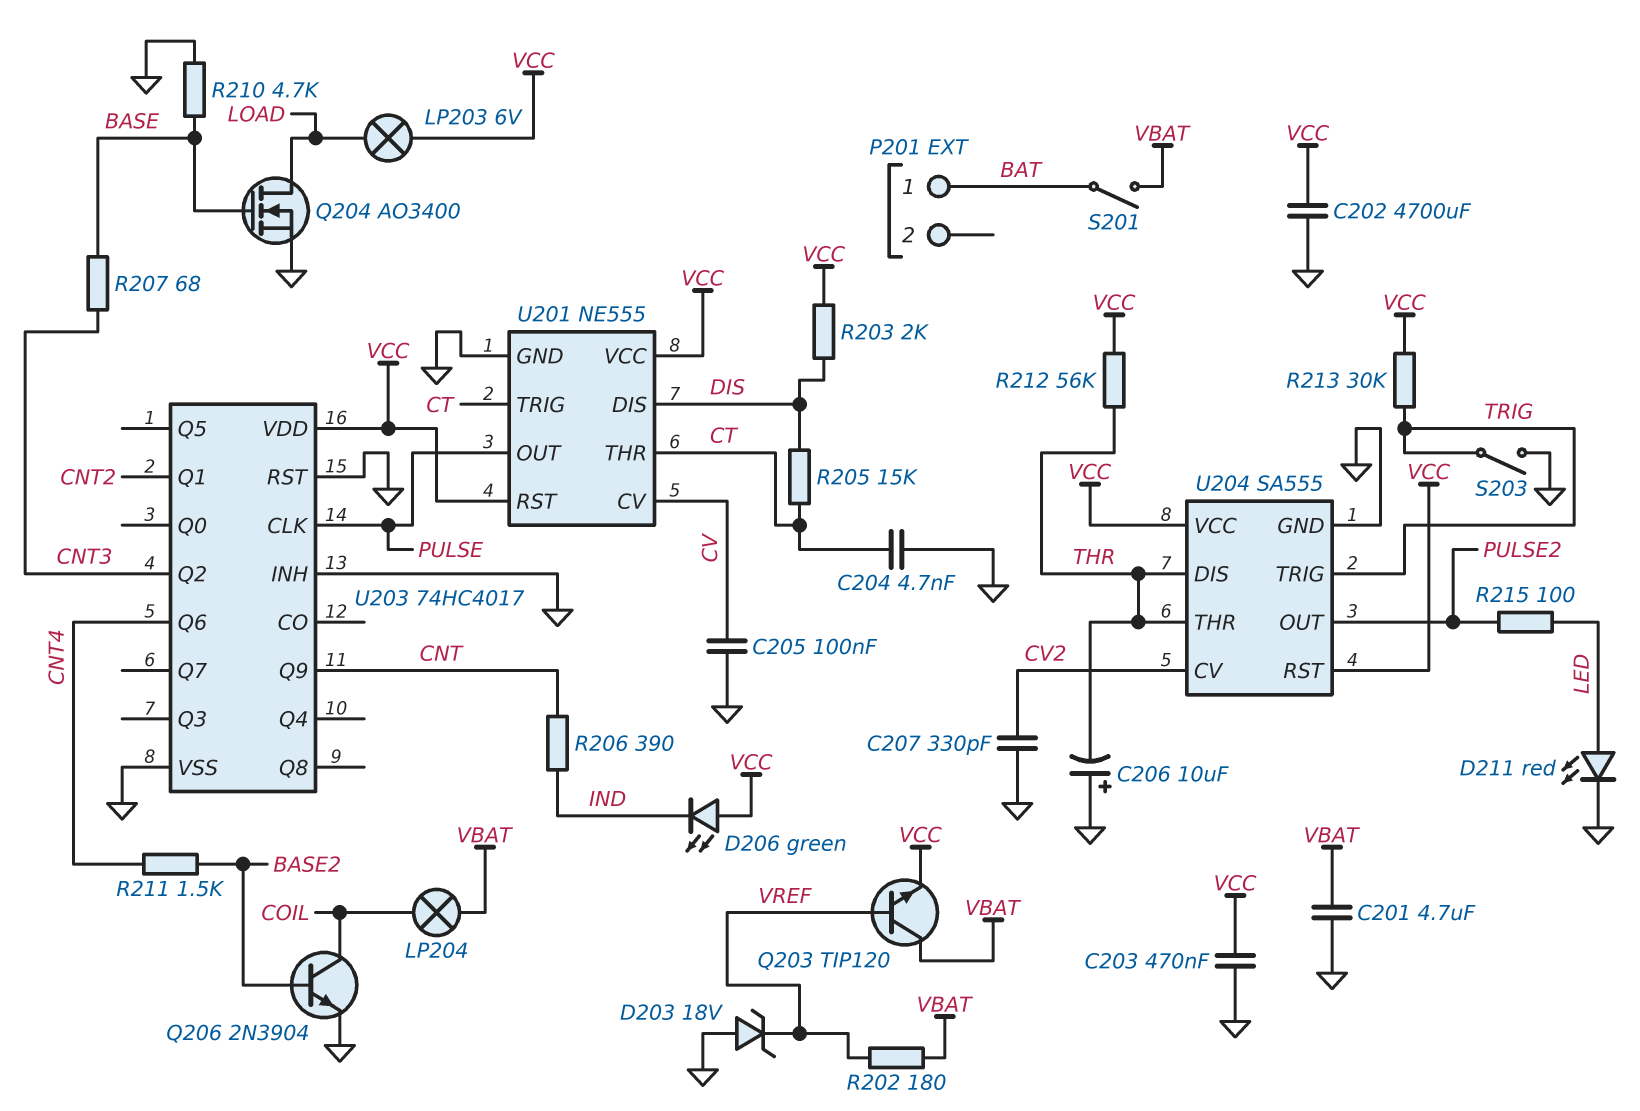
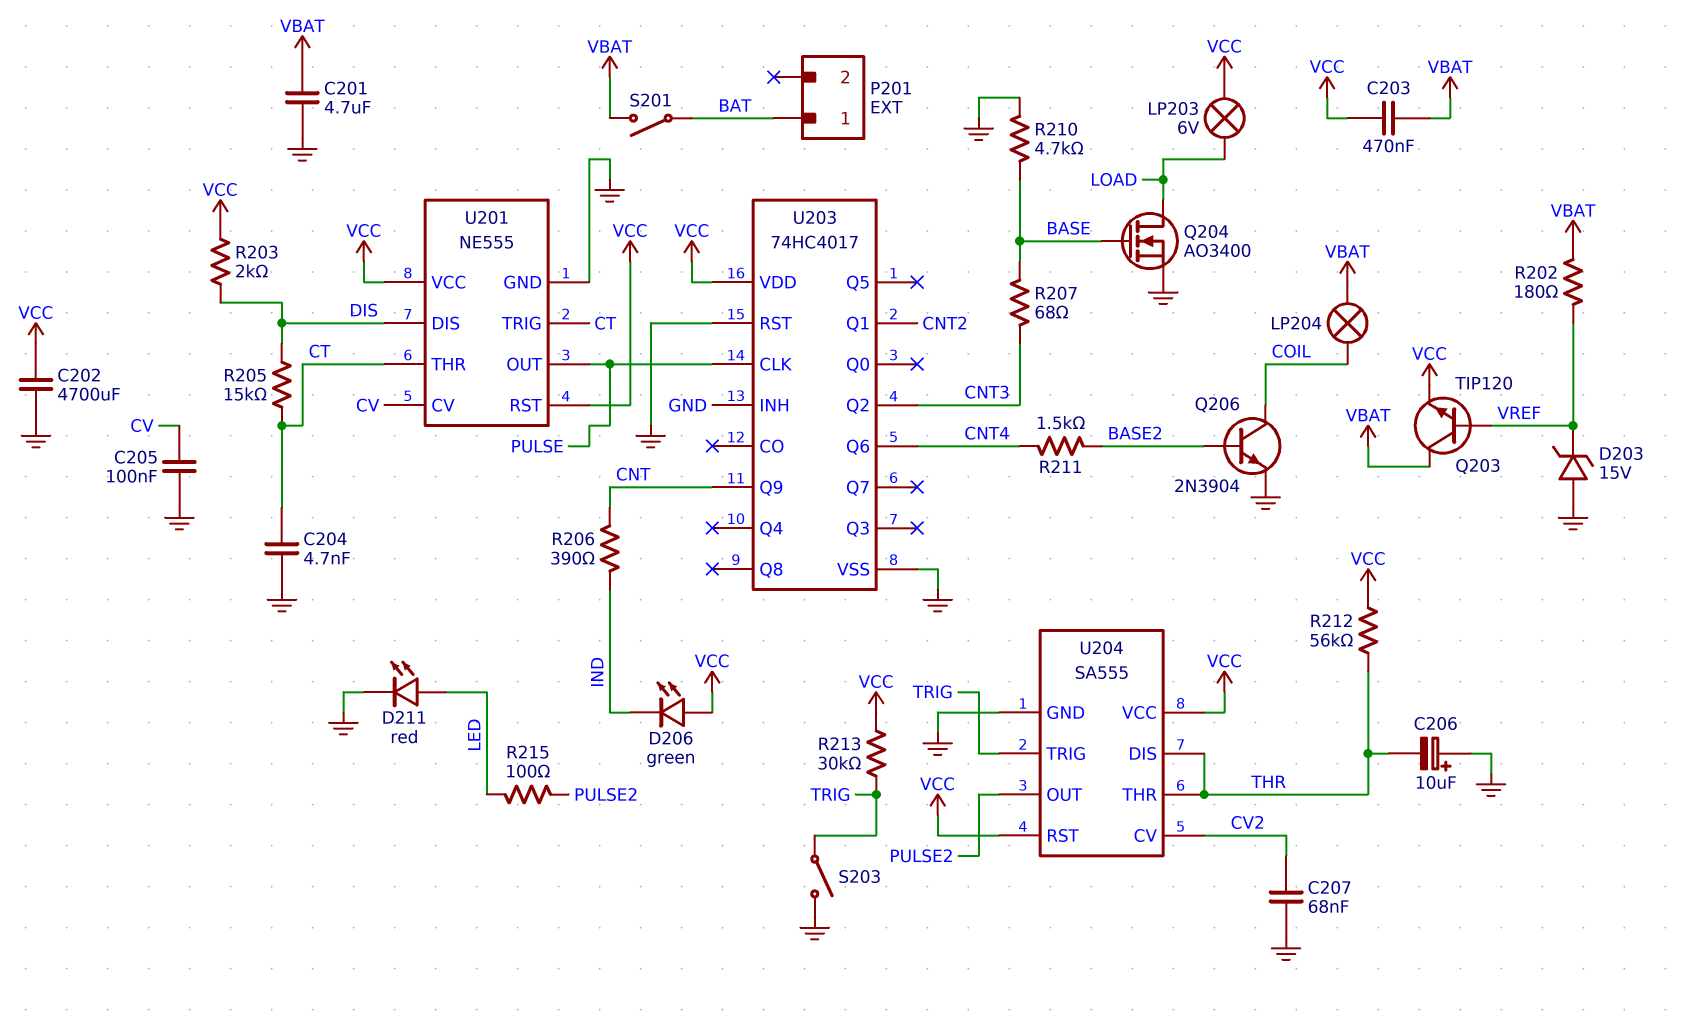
C203: 470nF (GND, VCC) -> 470nF (VBAT, VCC)
C207: 330pF (CV2, GND) -> 68nF (CV2, GND)
D203: zener 18V (A GND, K VREF) -> zener 15V (A GND, K VREF)

